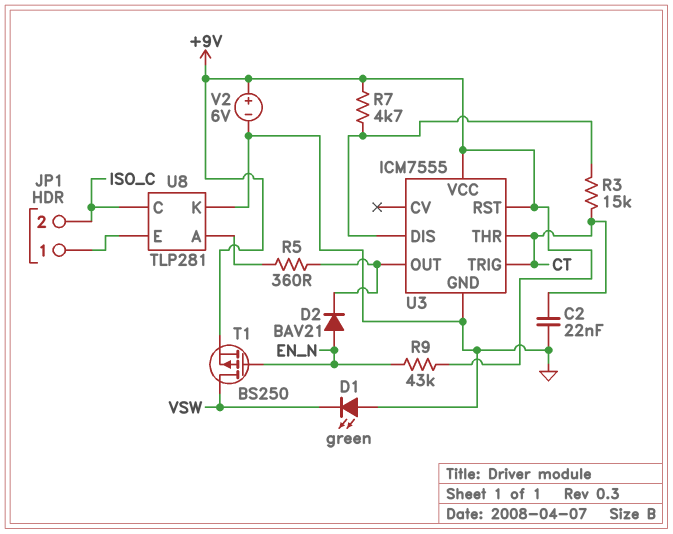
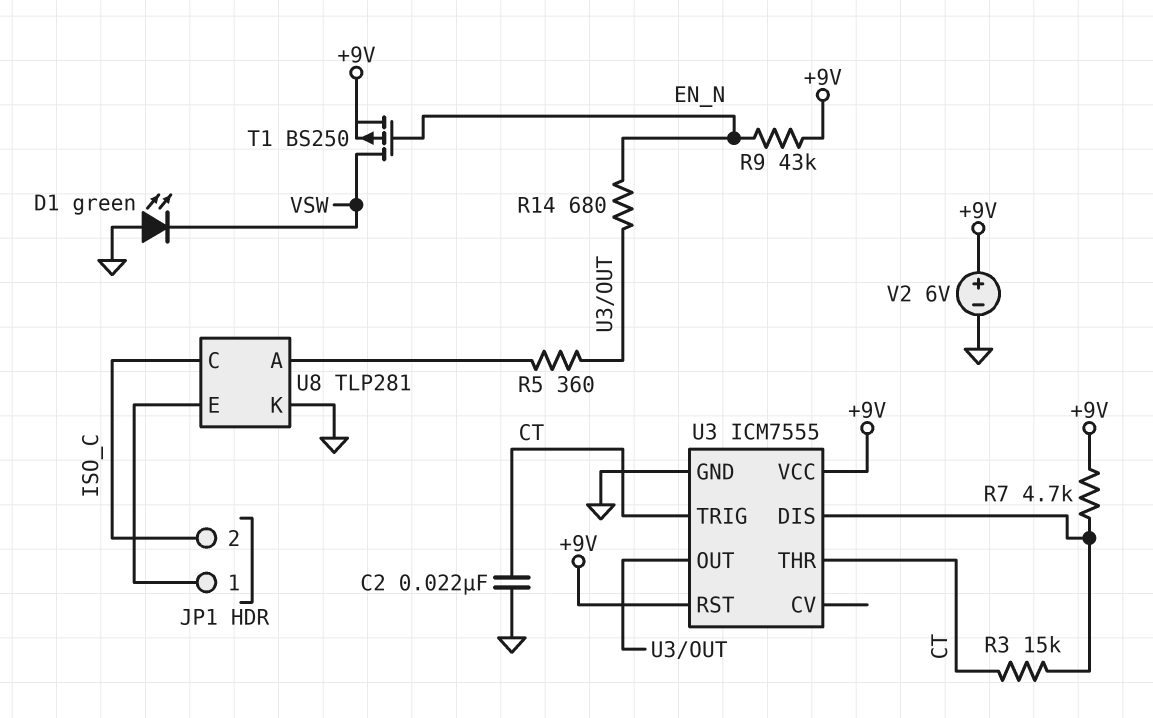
D2: diode BAV21 (A EN_N, K U3/OUT) -> none
R14: none -> 680 (EN_N, U3/OUT)

